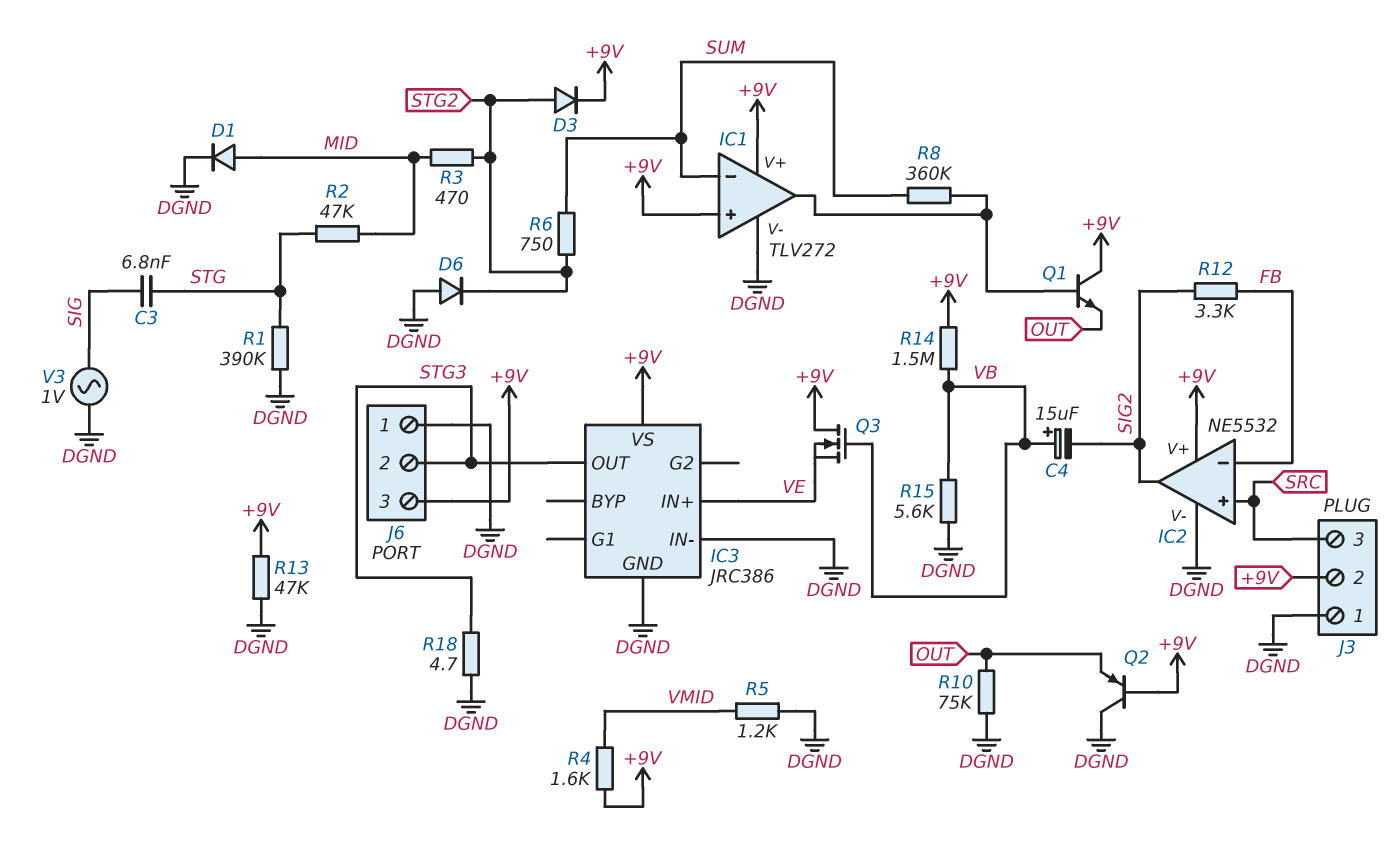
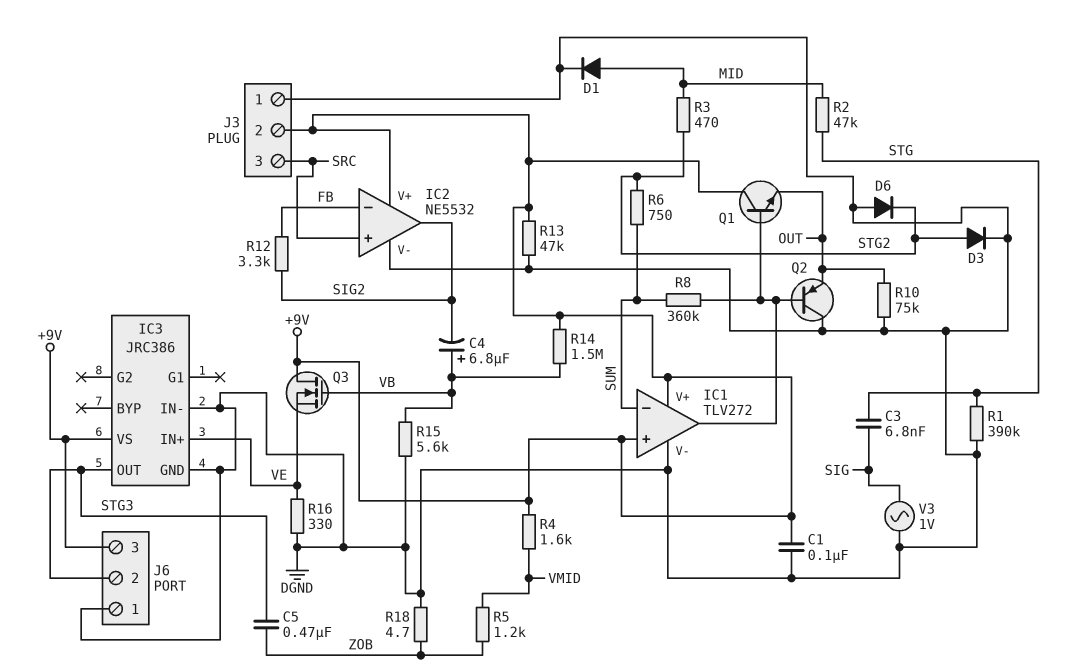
C1: none -> 100nF (+9V, DGND)
C4: 15uF (plus VB, minus SIG2) -> 6.8uF (plus VB, minus SIG2)
C5: none -> 470nF (STG3, ZOB)
D3: diode (A STG2, K +9V) -> diode (A STG2, K DGND)
Q2: PNP (B +9V, C DGND, E OUT) -> PNP (B IC1/out, C DGND, E OUT)
R5: 1.2k (DGND, VMID) -> 1.2k (VMID, ZOB)
R16: none -> 330 (DGND, VE)
R18: 4.7 (DGND, STG3) -> 4.7 (DGND, ZOB)

